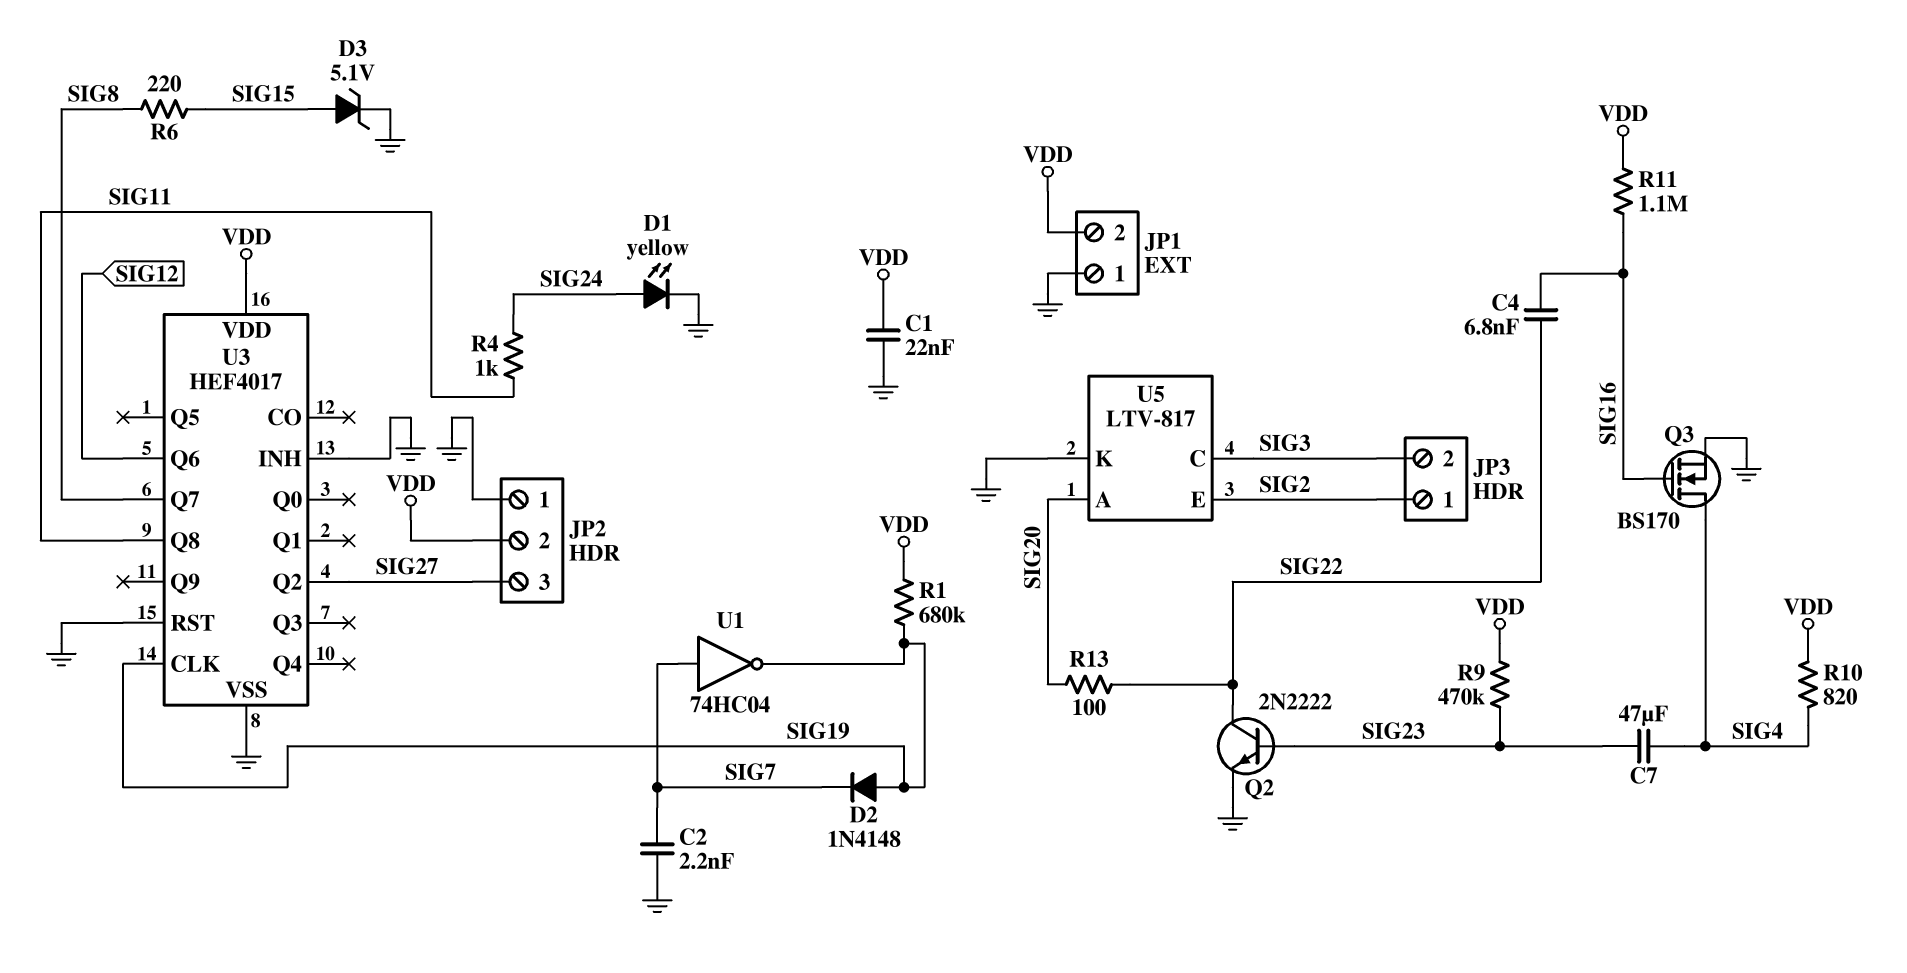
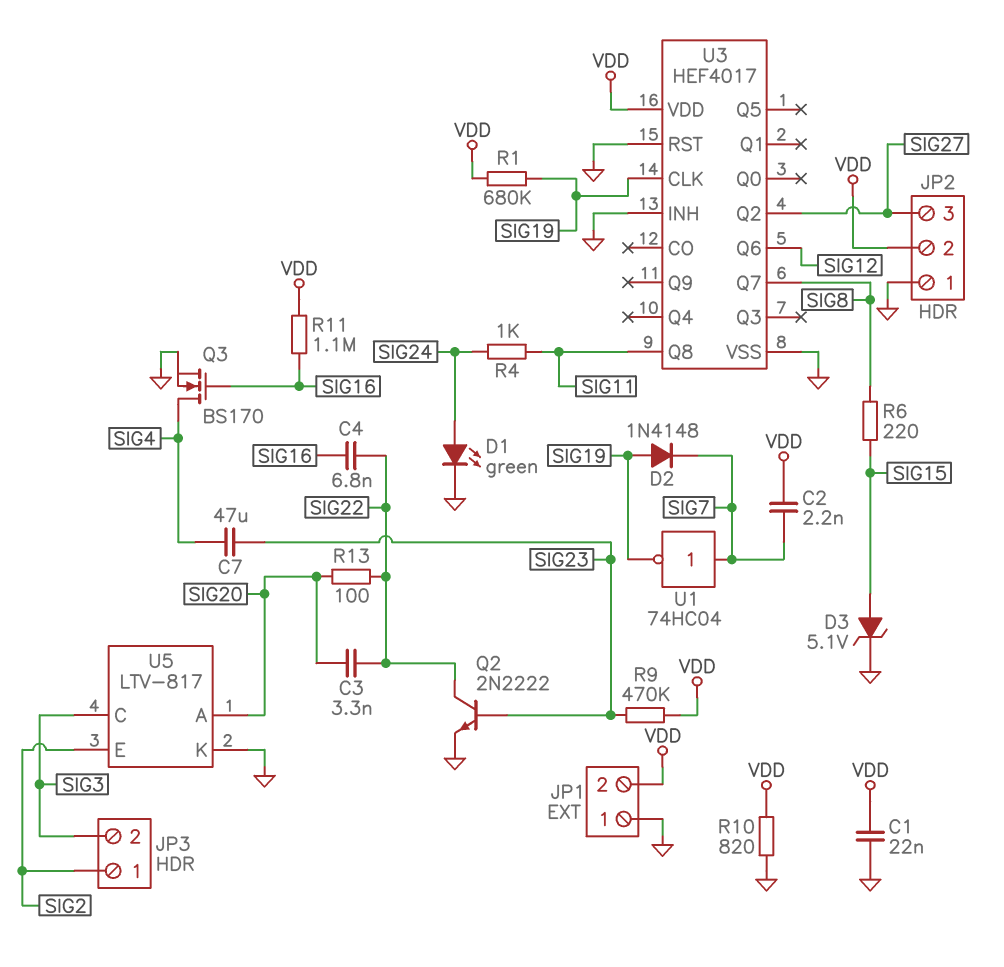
C2: 2.2nF (GND, SIG7) -> 2.2nF (SIG7, VDD)
C3: none -> 3.3nF (SIG20, SIG22)
D1: LED yellow (A SIG24, K GND) -> LED green (A SIG24, K GND)
R10: 820 (SIG4, VDD) -> 820 (GND, VDD)

